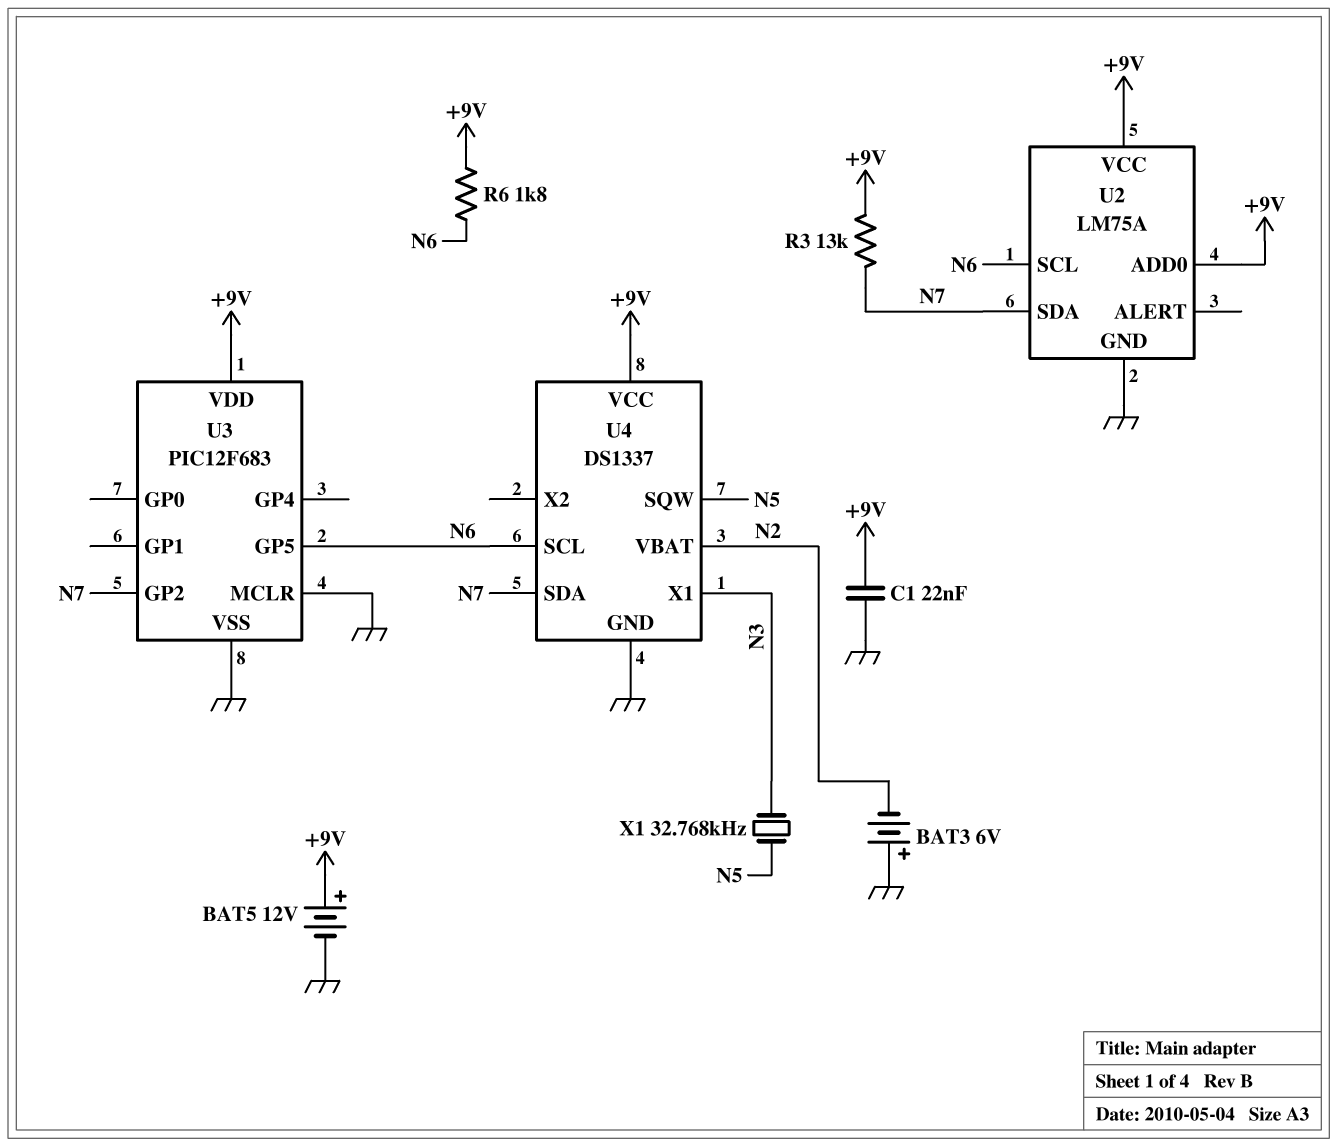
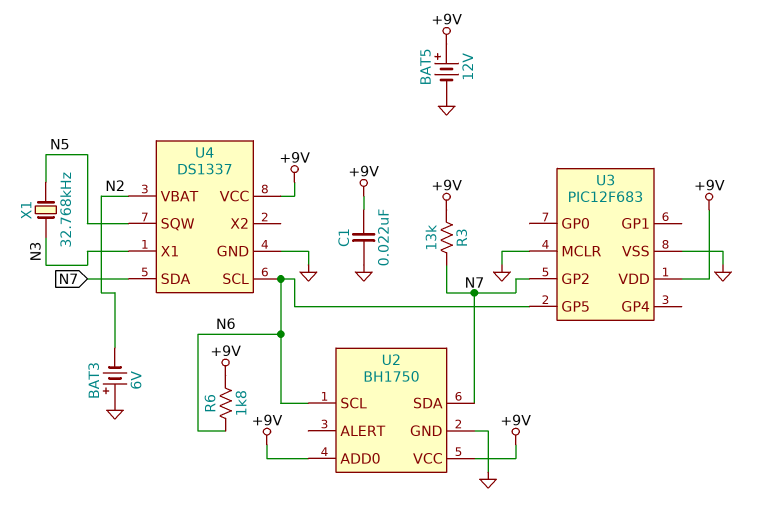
U2: LM75A -> BH1750

